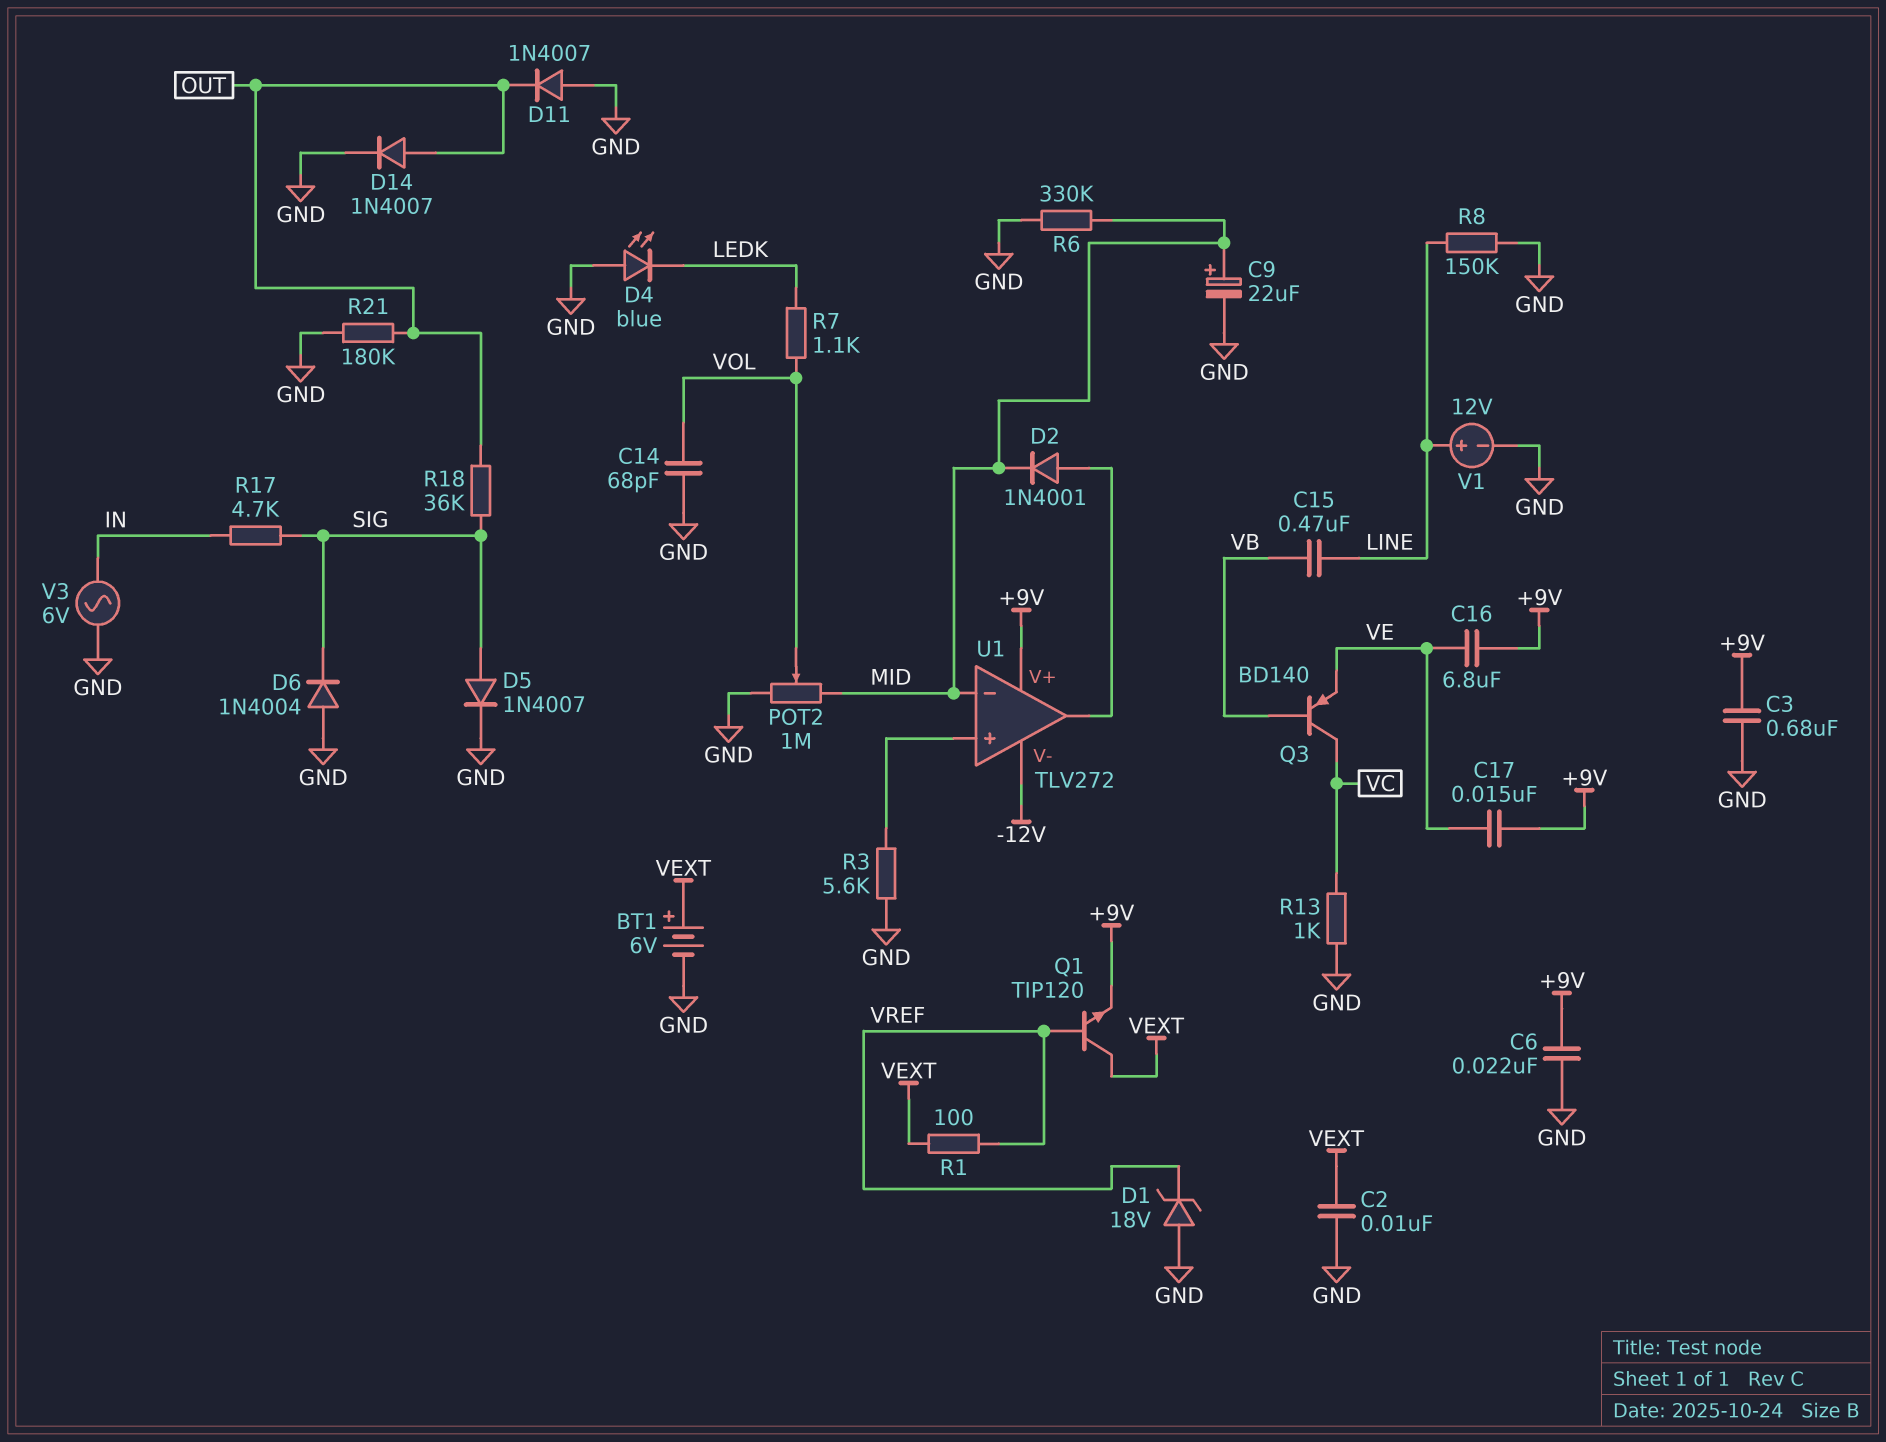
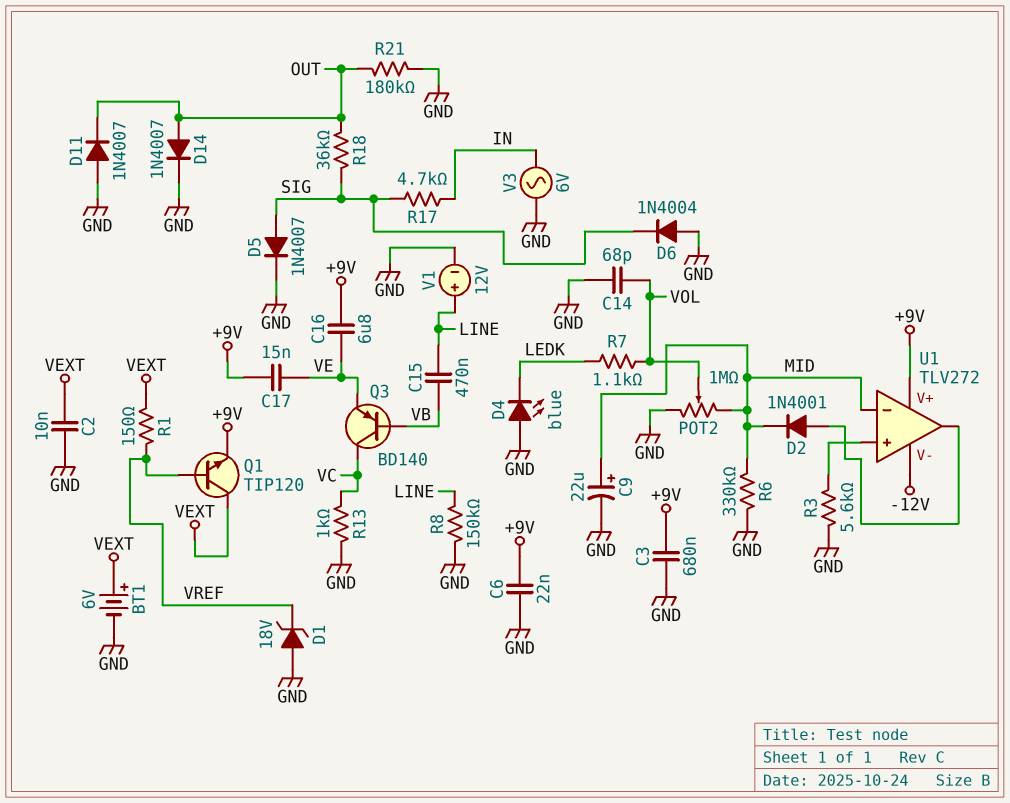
R1: 100 (VEXT, VREF) -> 150 (VEXT, VREF)

